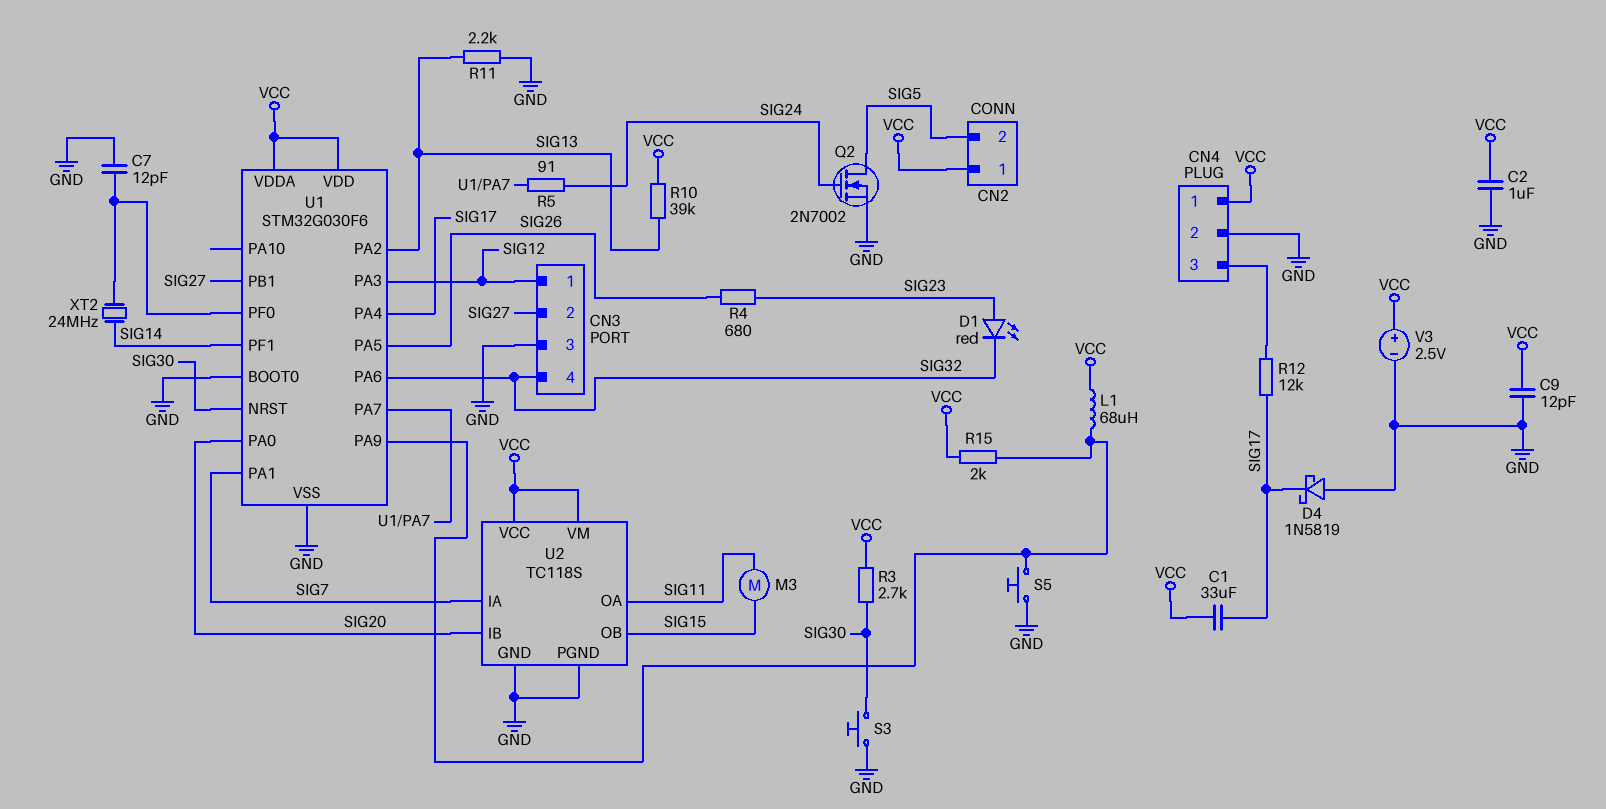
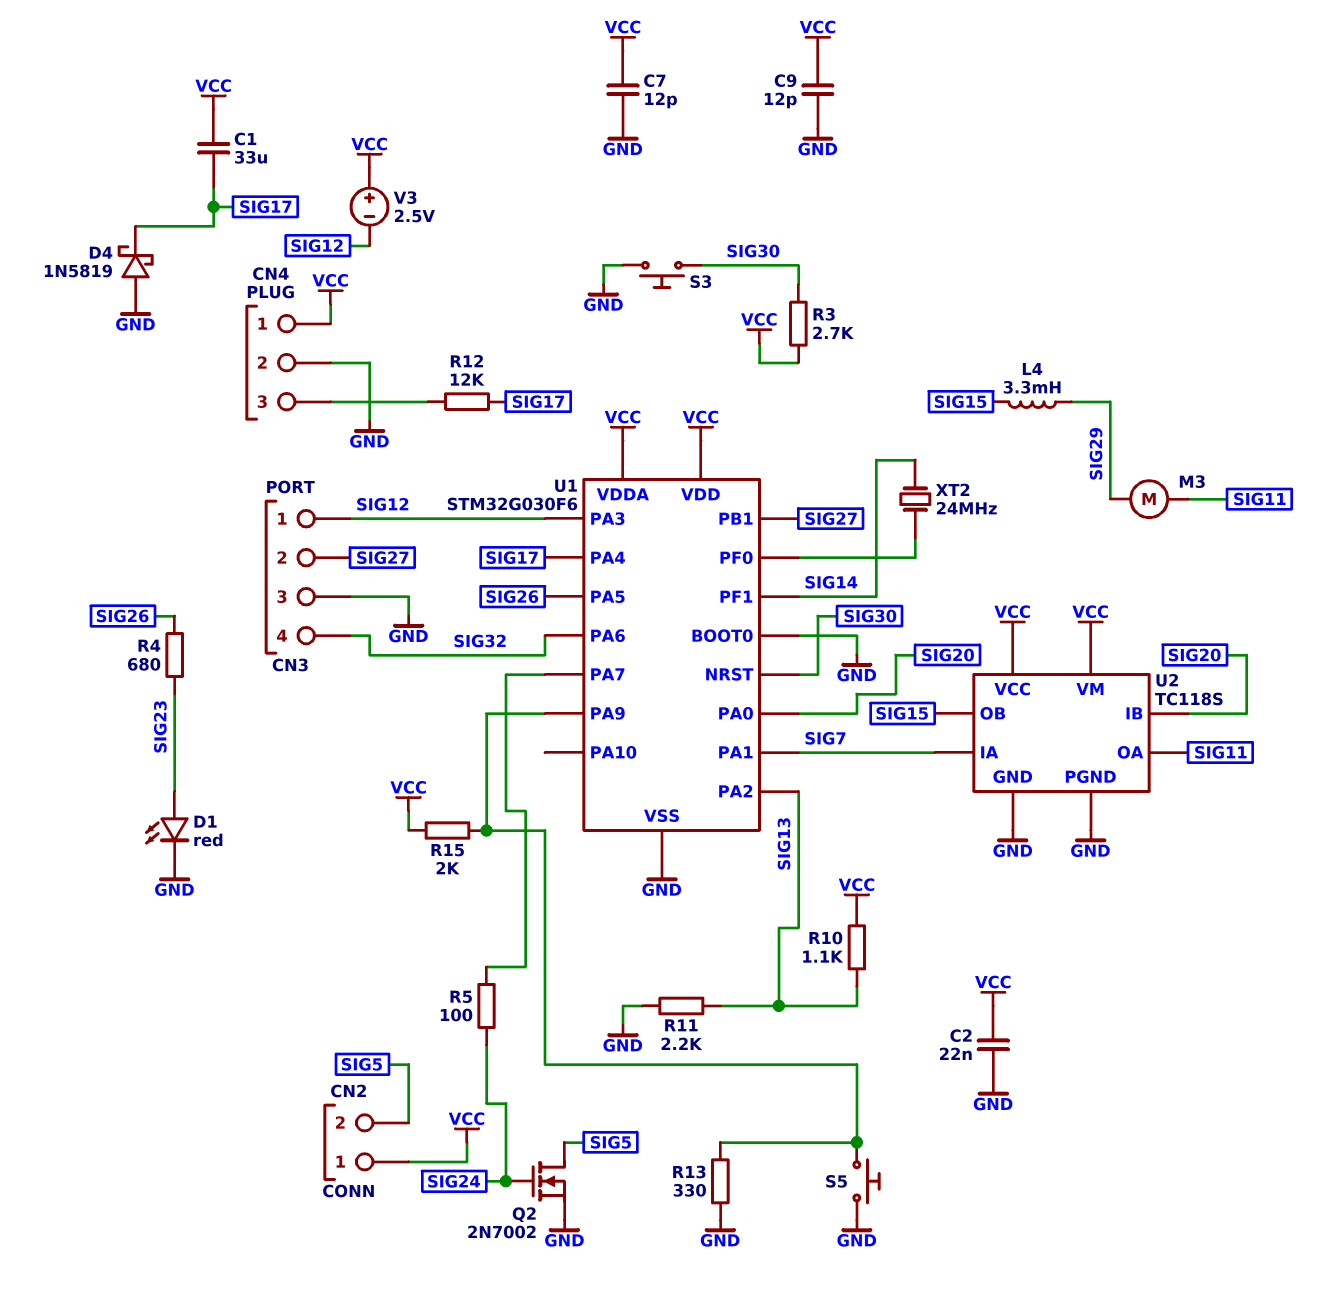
C2: 1uF (GND, VCC) -> 22nF (GND, VCC)
C7: 12pF (GND, U1/PF0) -> 12pF (GND, VCC)
D1: LED red (A SIG23, K SIG32) -> LED red (A SIG23, K GND)
L1: 68uH (U1/PA9, VCC) -> none
L4: none -> 3.3mH (SIG15, SIG29)
M3: motor (SIG11, SIG15) -> motor (SIG11, SIG29)
R5: 91 (SIG24, U1/PA7) -> 100 (SIG24, U1/PA7)
R10: 39k (SIG13, VCC) -> 1.1k (SIG13, VCC)
R13: none -> 330 (GND, U1/PA9)
V3: 2.5V (plus VCC, minus GND) -> 2.5V (plus VCC, minus SIG12)

